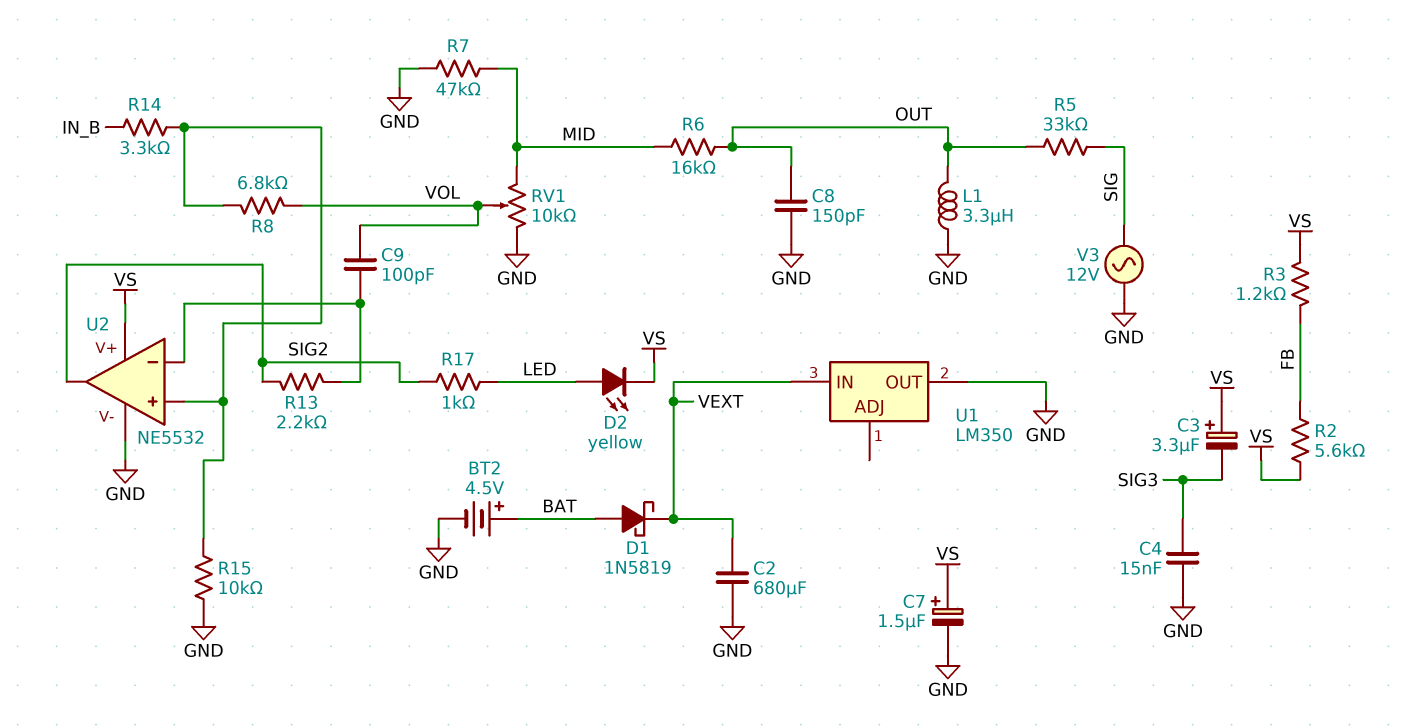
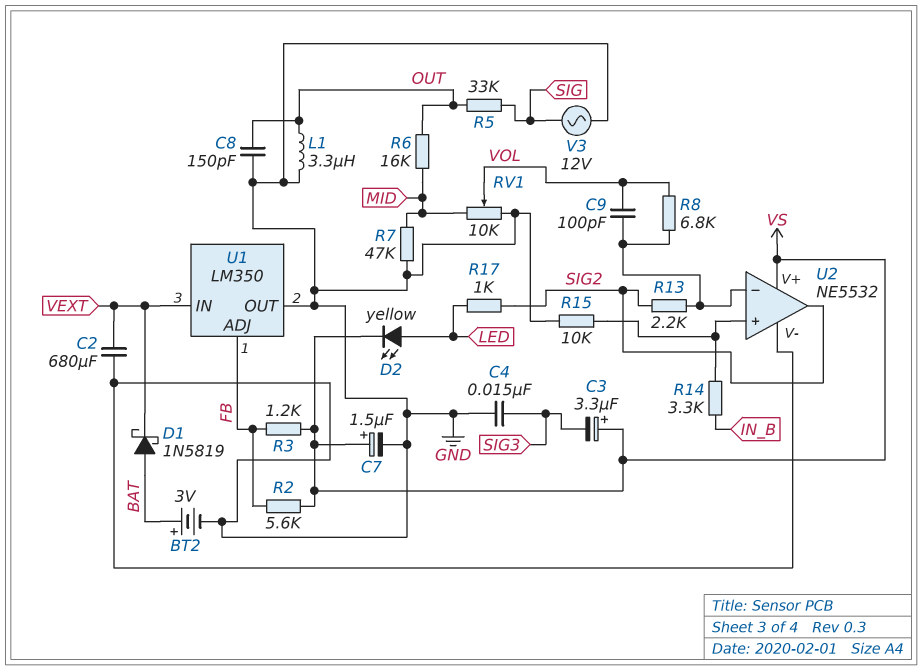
BT2: 4.5V (plus BAT, minus GND) -> 3V (plus BAT, minus GND)
R8: 6.8k (U2/in+, VOL) -> 6.8k (U2/in-, VOL)
U1 pin ADJ: none -> FB

